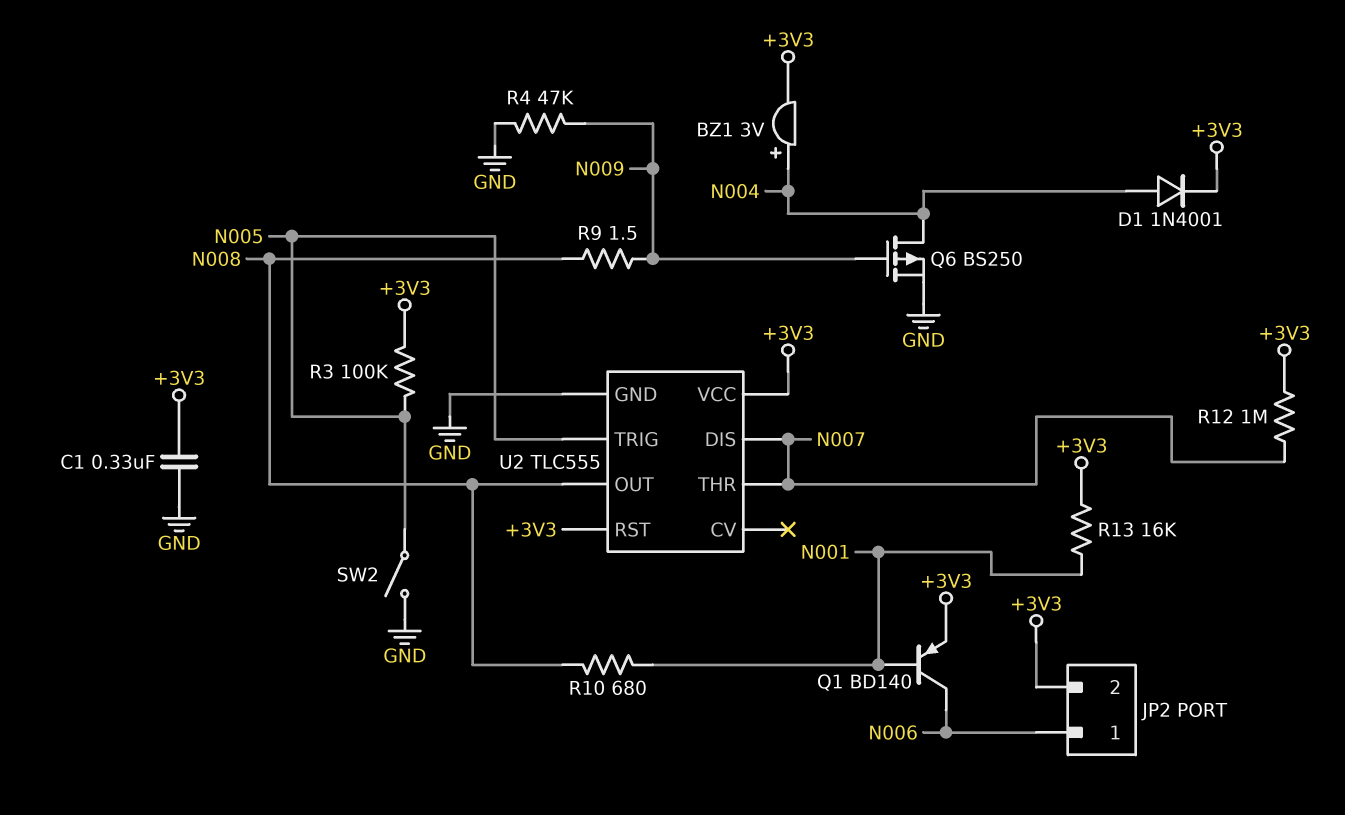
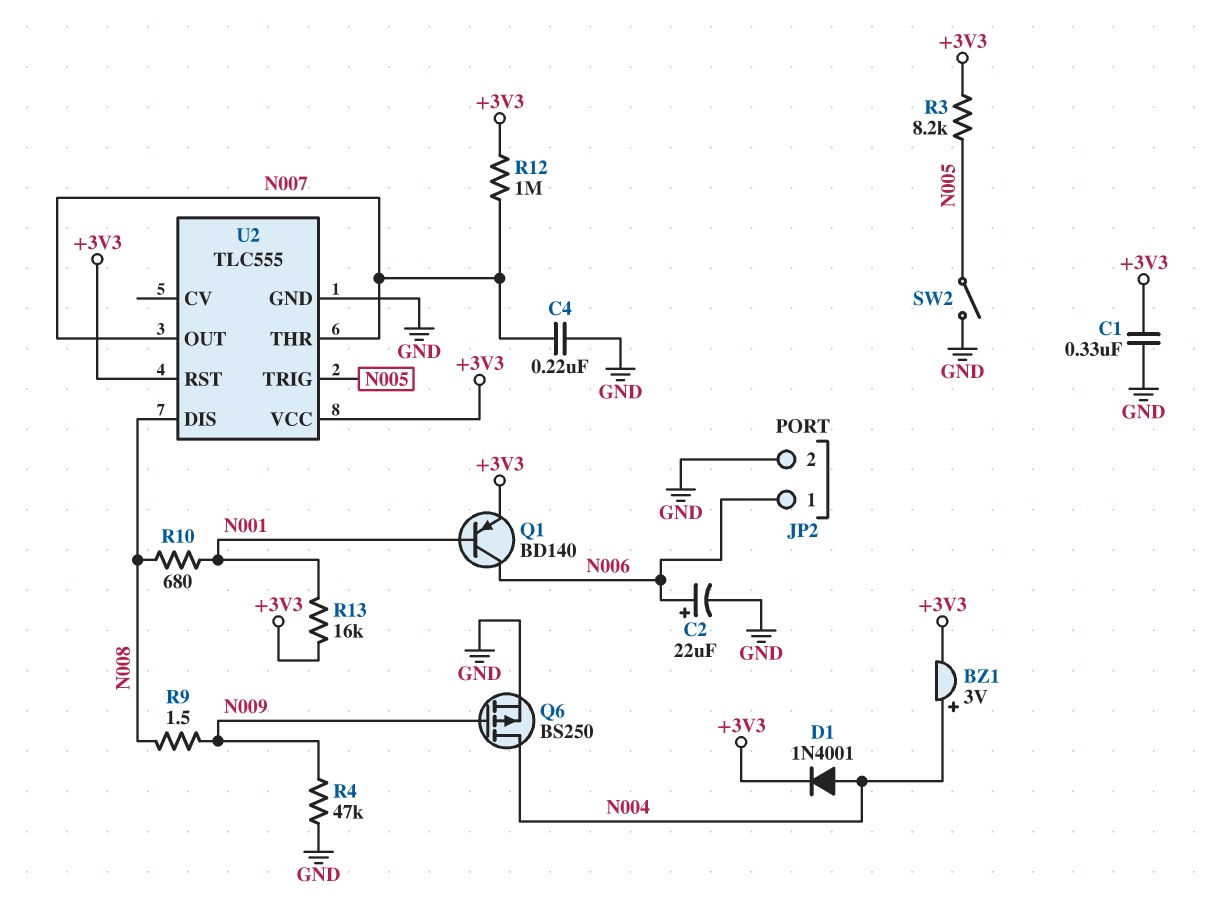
C2: none -> 22uF (plus N006, minus GND)
C4: none -> 220nF (GND, N007)
JP2 pin 2: +3V3 -> GND
R3: 100k (+3V3, N005) -> 8.2k (+3V3, N005)
U2 pin DIS: N007 -> N008
U2 pin OUT: N008 -> N007

